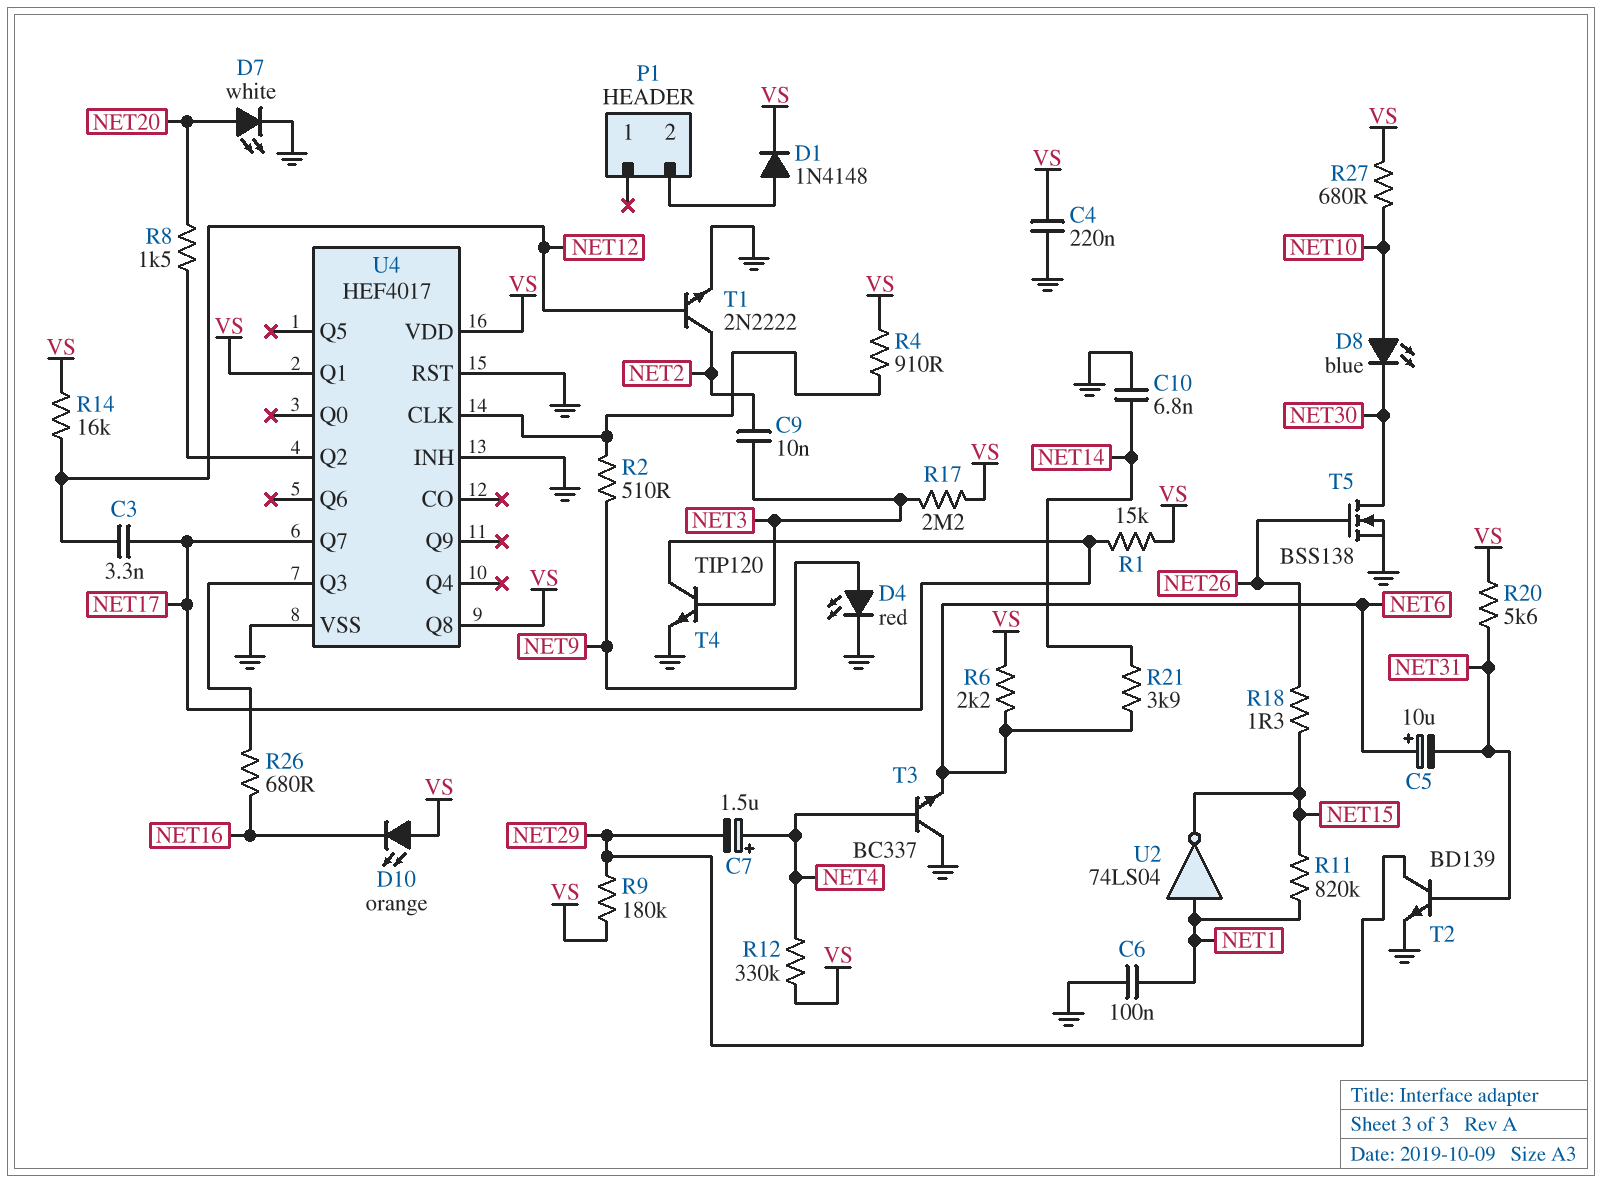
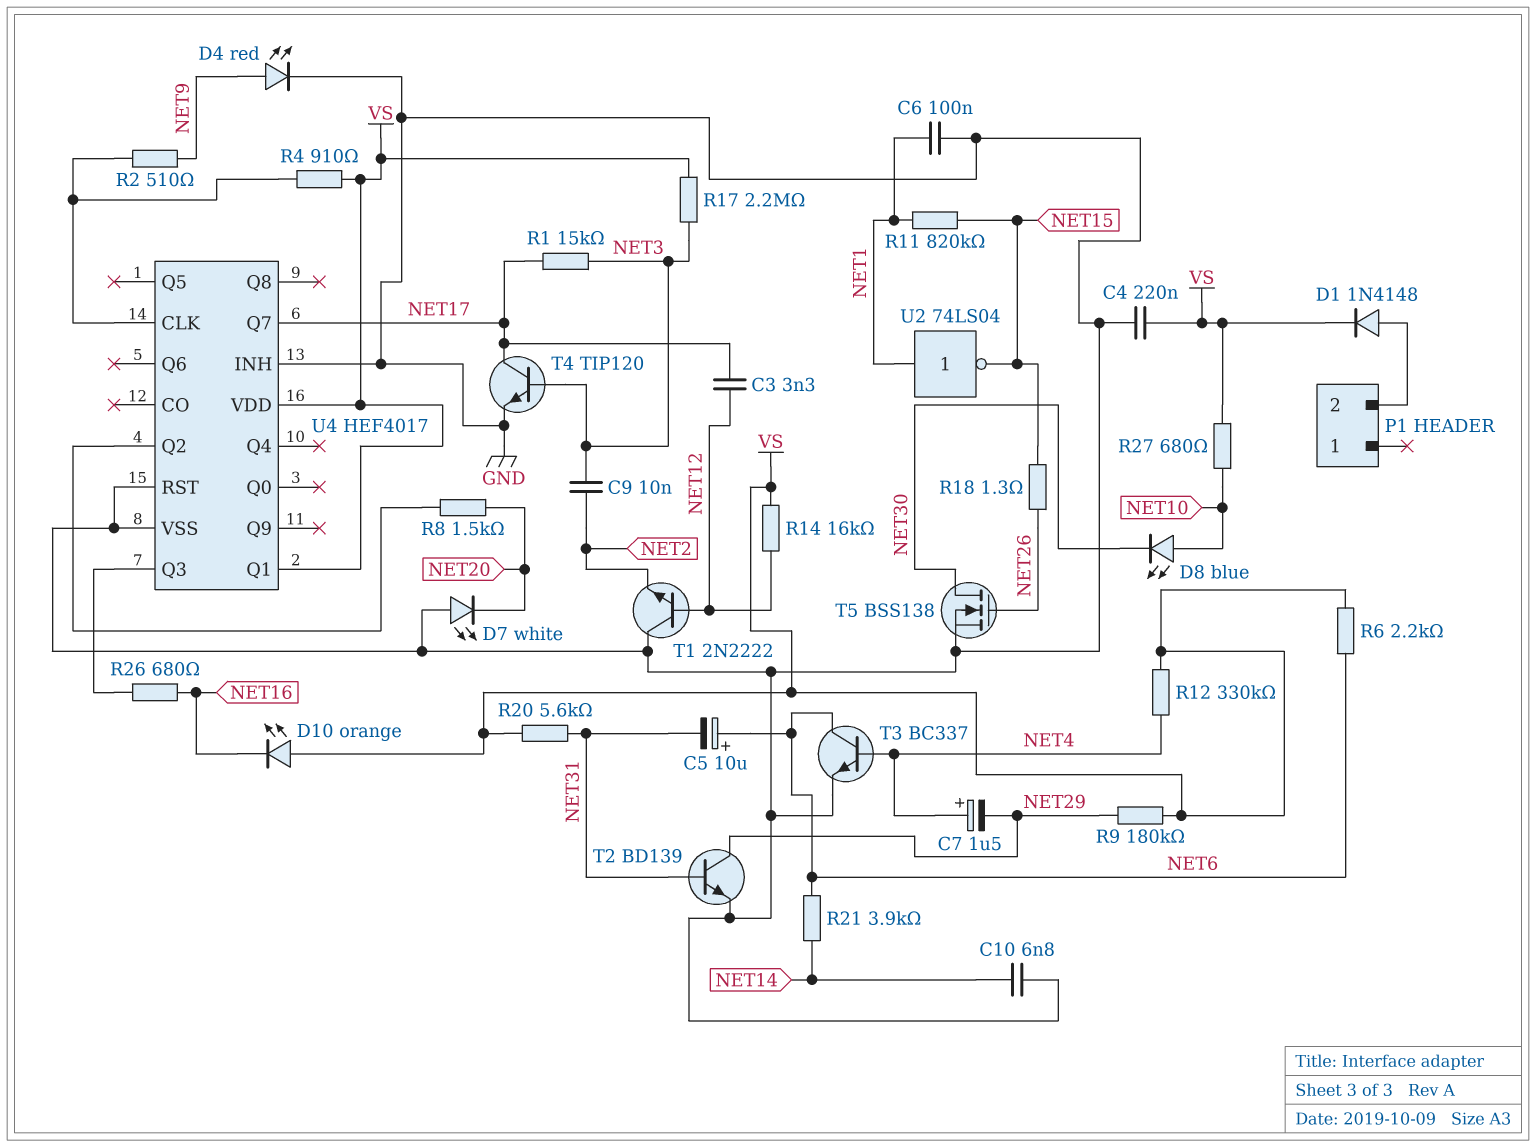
D7: LED white (A NET20, K GND) -> LED white (A GND, K NET20)
R1: 15k (NET17, VS) -> 15k (NET3, NET17)
T1: NPN 2N2222 (B NET12, C NET2, E GND) -> NPN 2N2222 (B NET12, C GND, E NET2)
T3: NPN BC337 (B NET4, C GND, E NET6) -> NPN BC337 (B NET4, C NET6, E GND)
U4 pin Q8: VS -> none

